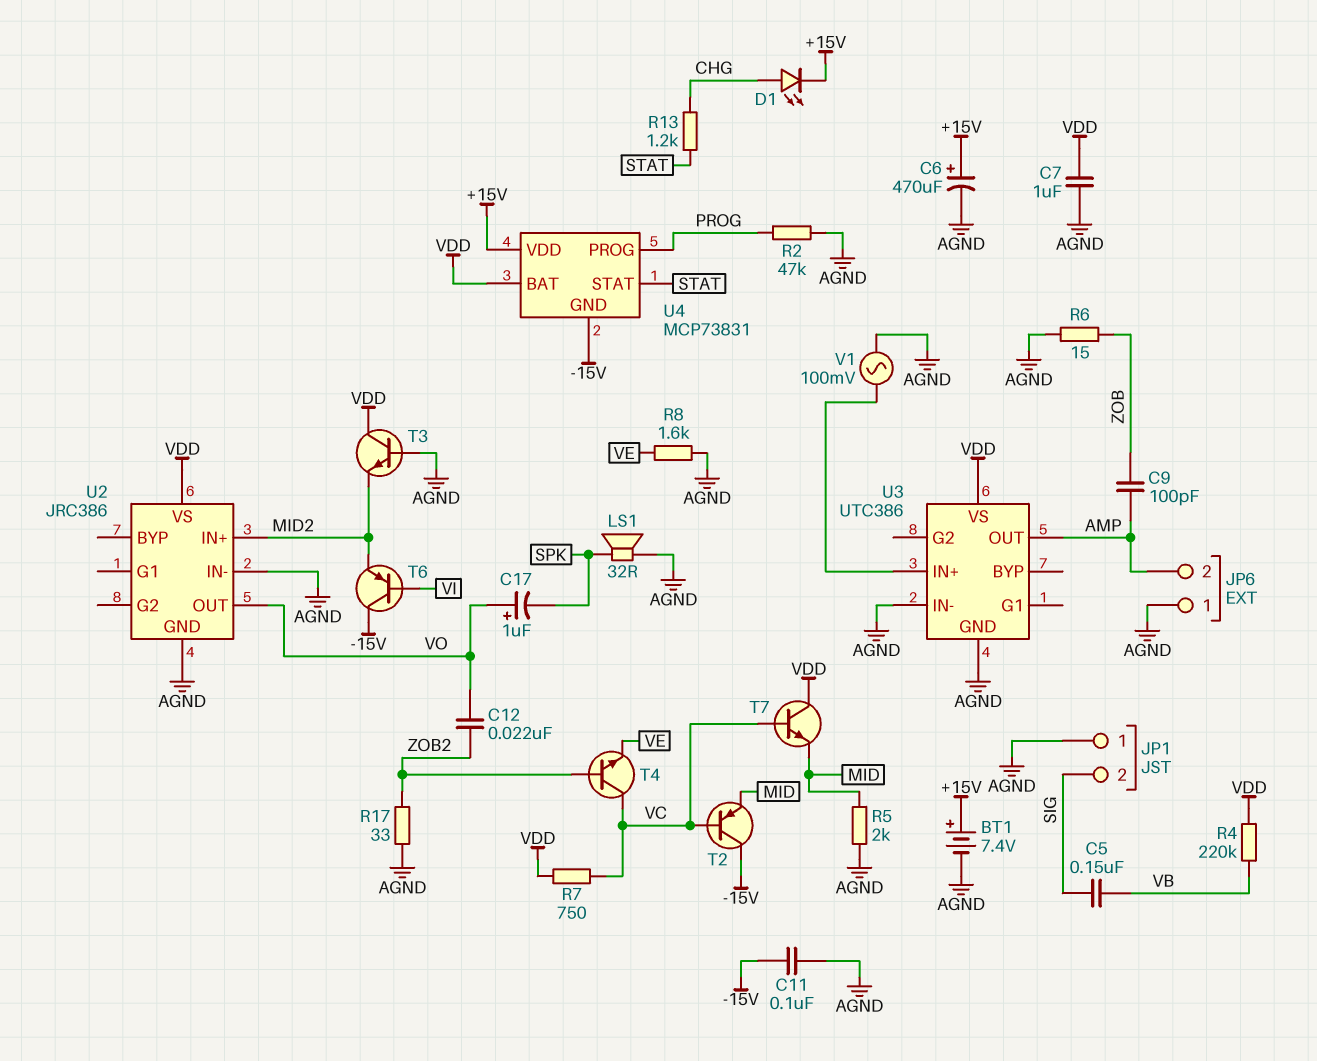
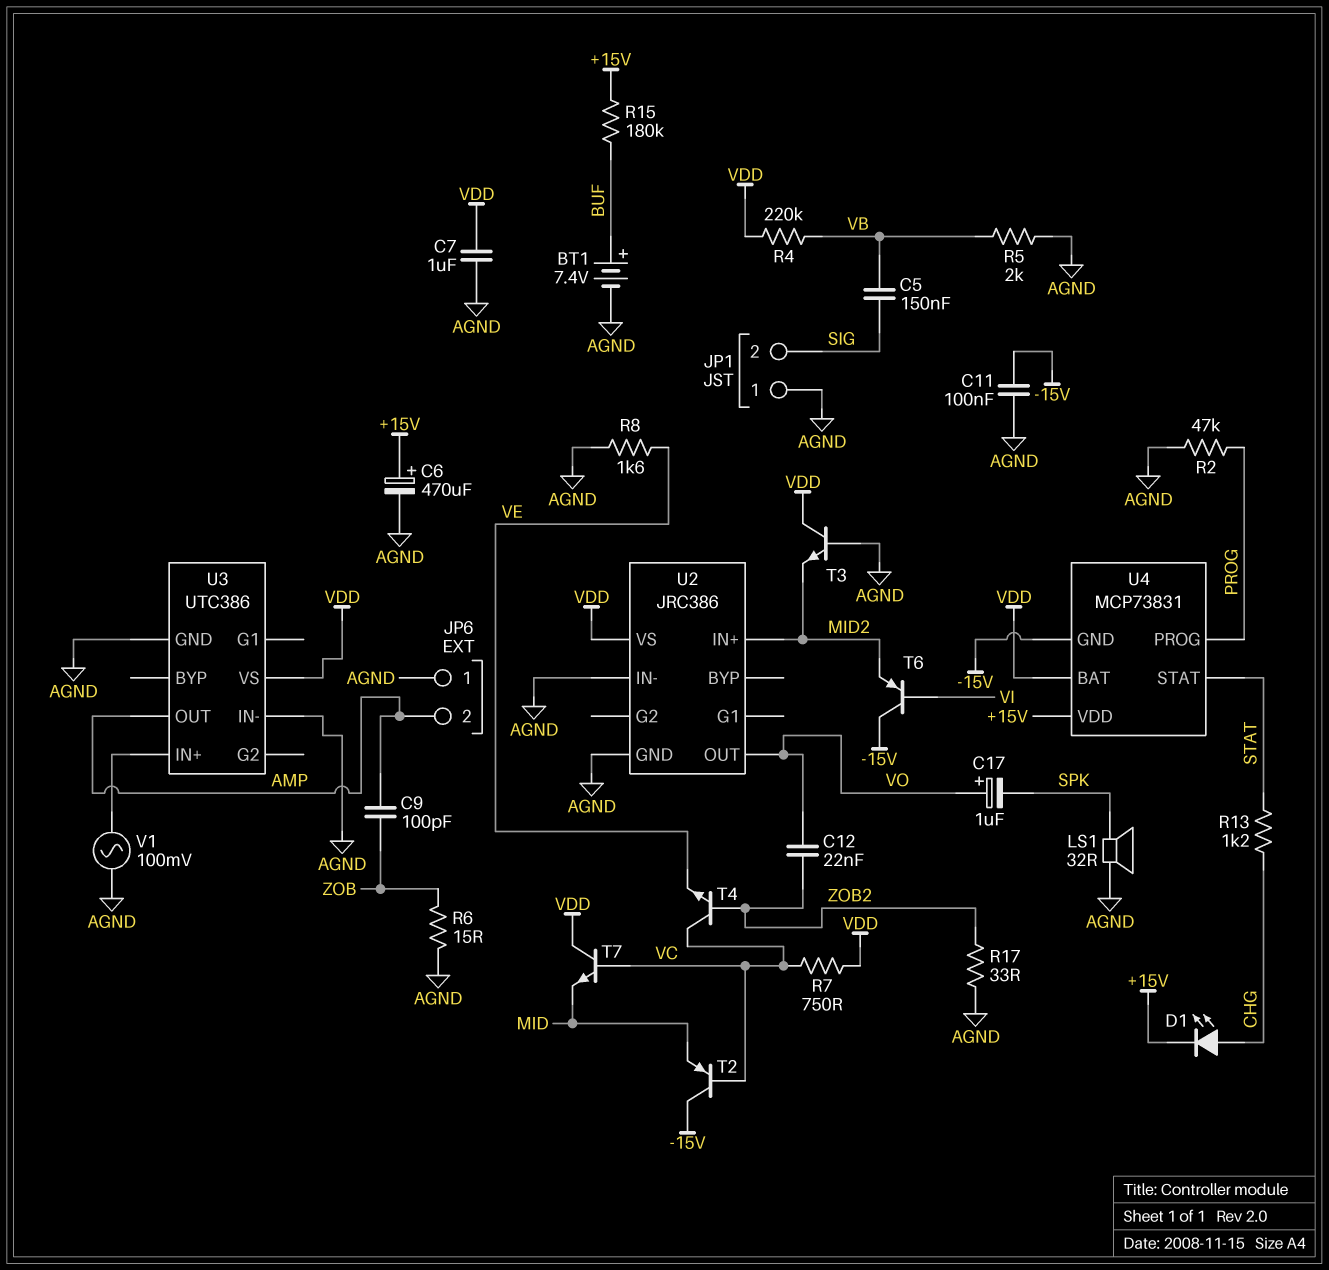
BT1: 7.4V (plus +15V, minus AGND) -> 7.4V (plus BUF, minus AGND)
R5: 2k (AGND, MID) -> 2k (AGND, VB)
R15: none -> 180k (+15V, BUF)

